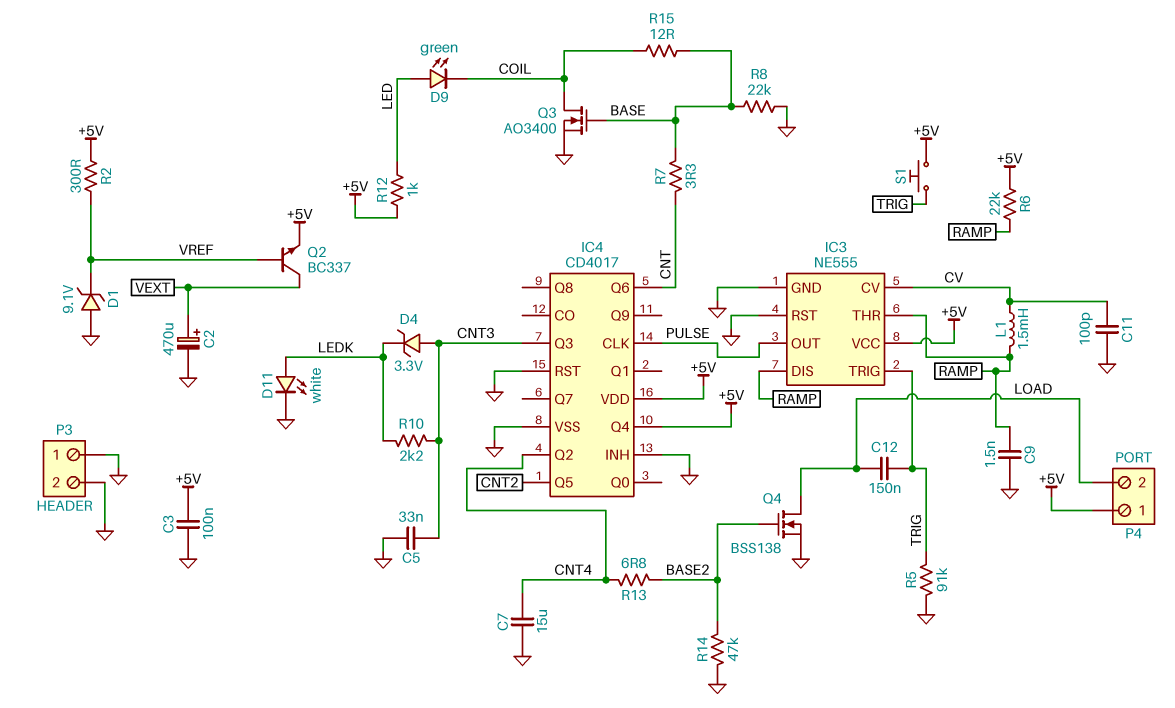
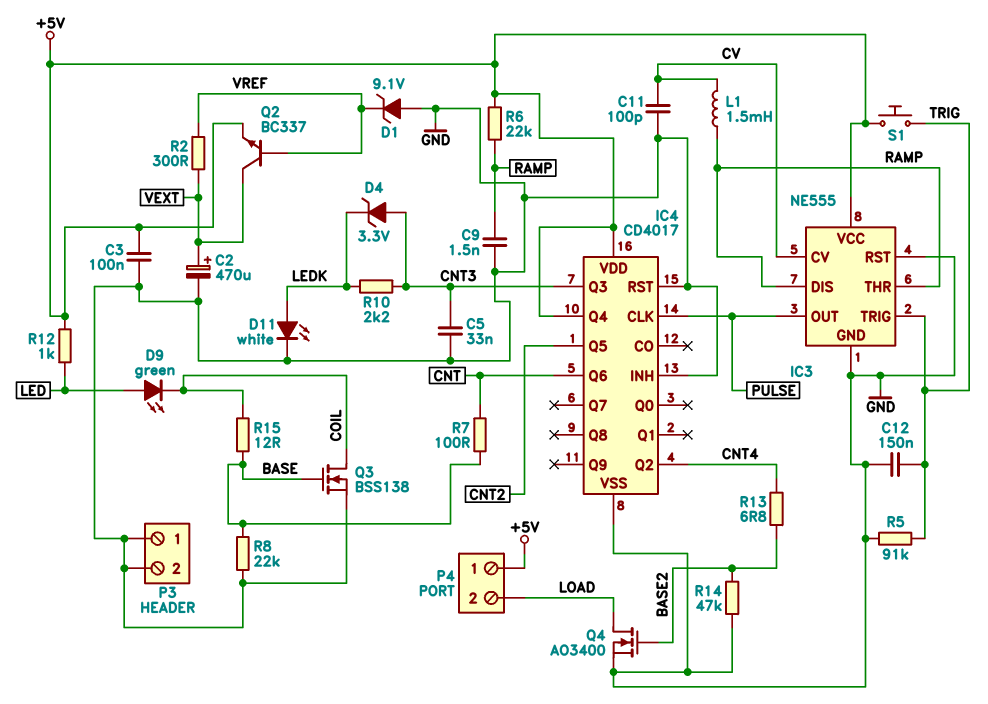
C7: 15uF (CNT4, GND) -> none
C12: 150nF (LOAD, TRIG) -> 150nF (GND, TRIG)
Q3: NMOS AO3400 (G BASE, D COIL, S GND) -> NMOS BSS138 (G BASE, D COIL, S GND)
Q4: NMOS BSS138 (G BASE2, D LOAD, S GND) -> NMOS AO3400 (G BASE2, D LOAD, S GND)
R2: 300 (+5V, VREF) -> 300 (VEXT, VREF)
R7: 3.3 (BASE, CNT) -> 100 (BASE, CNT)

